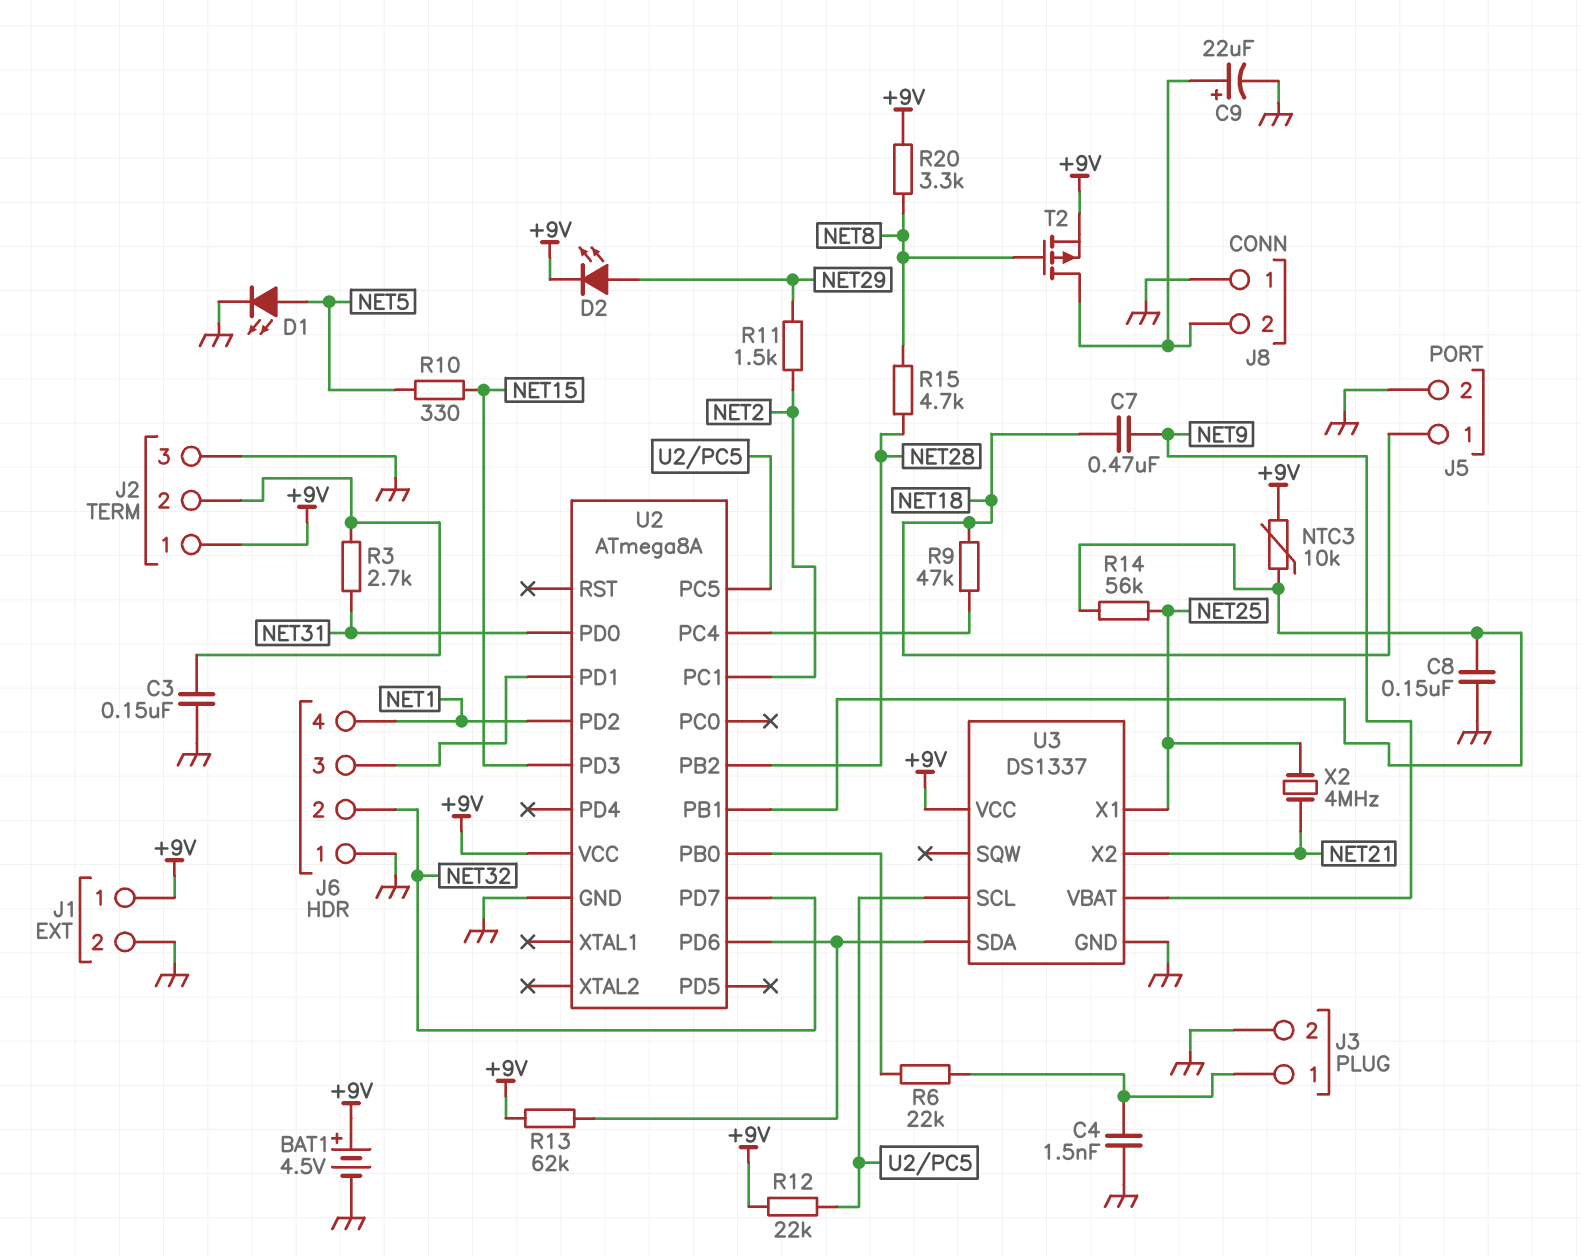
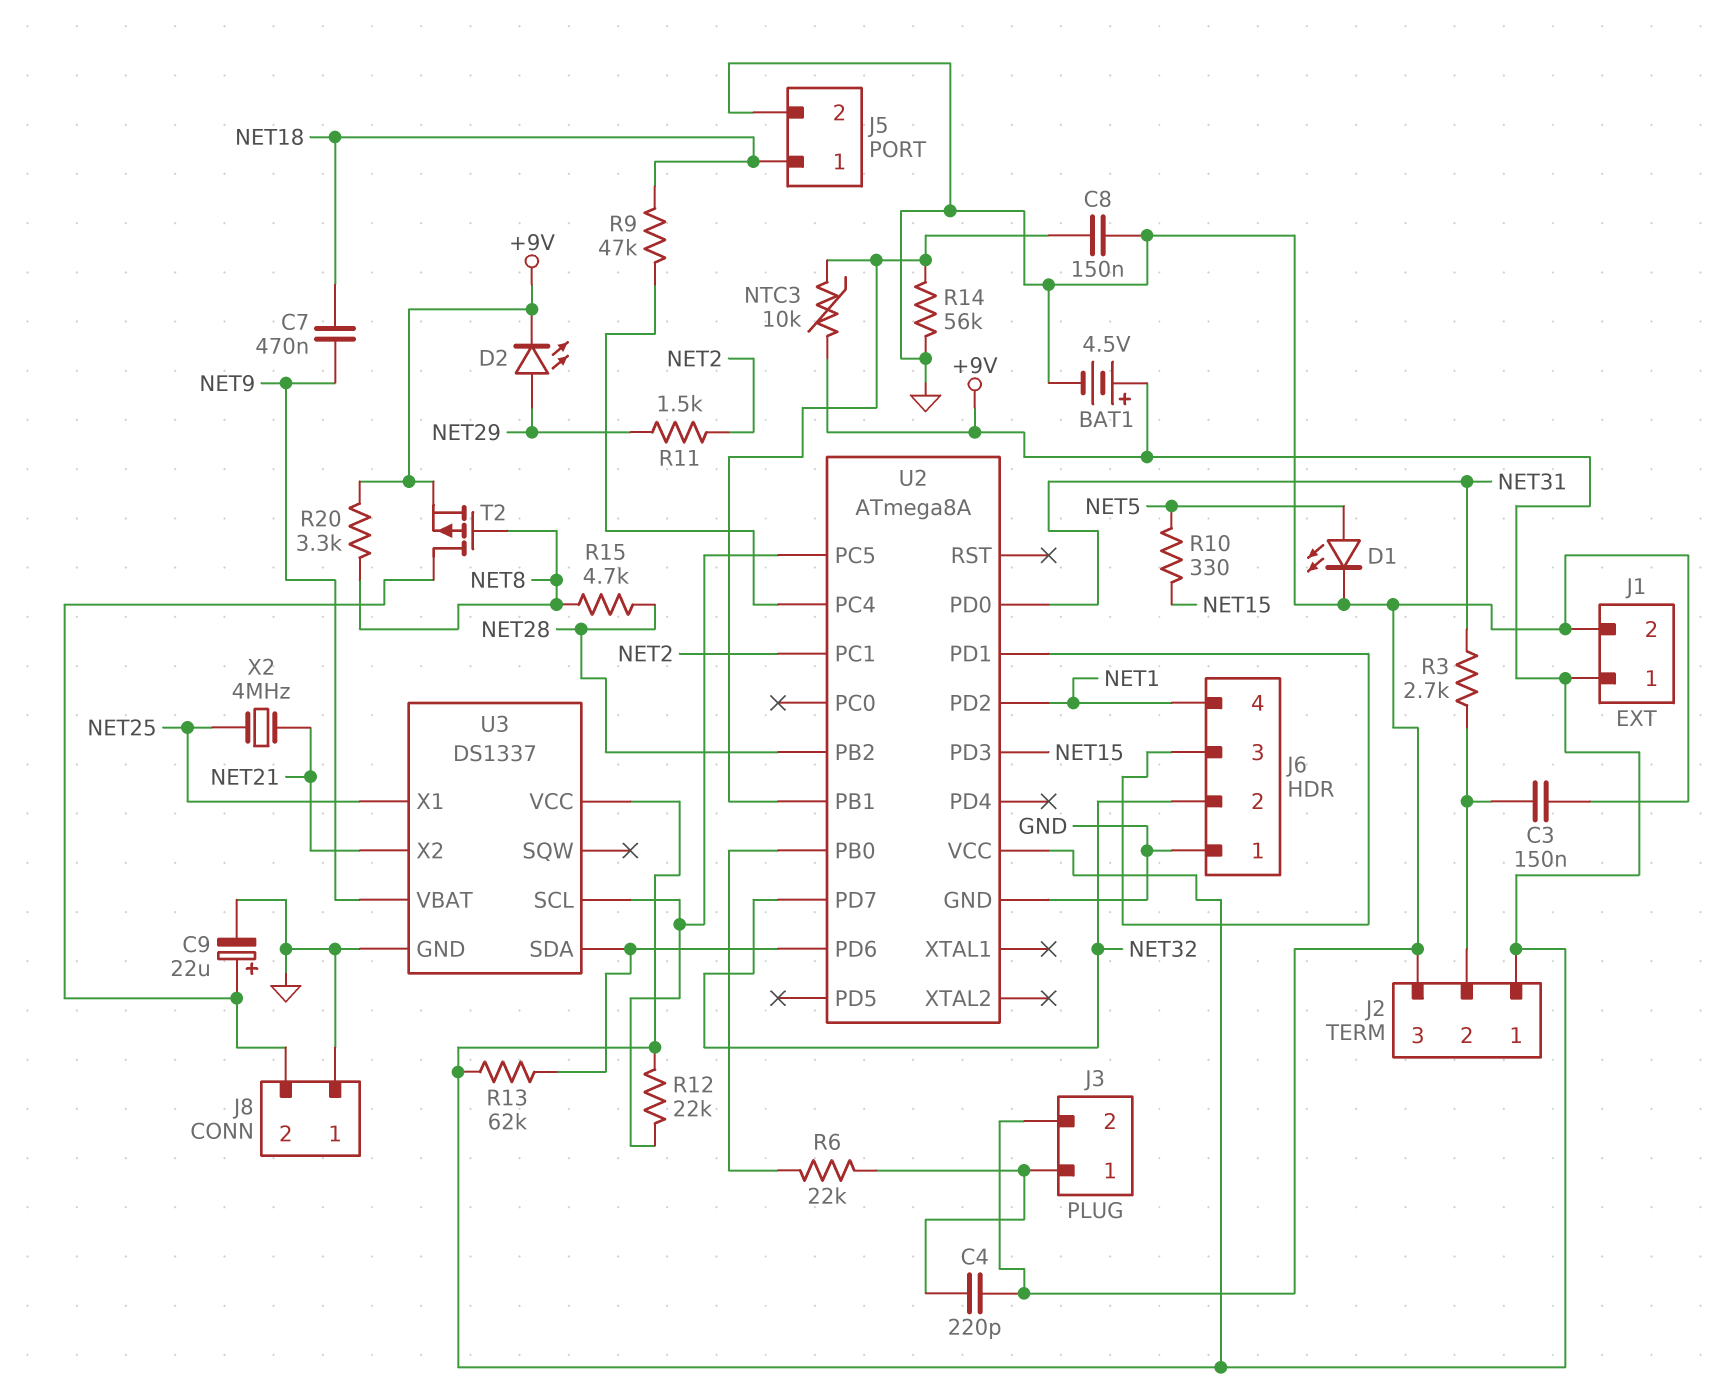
C4: 1.5nF (GND, J3/1) -> 220pF (GND, J3/1)
R14: 56k (NET25, U2/PB1) -> 56k (GND, U2/PB1)

